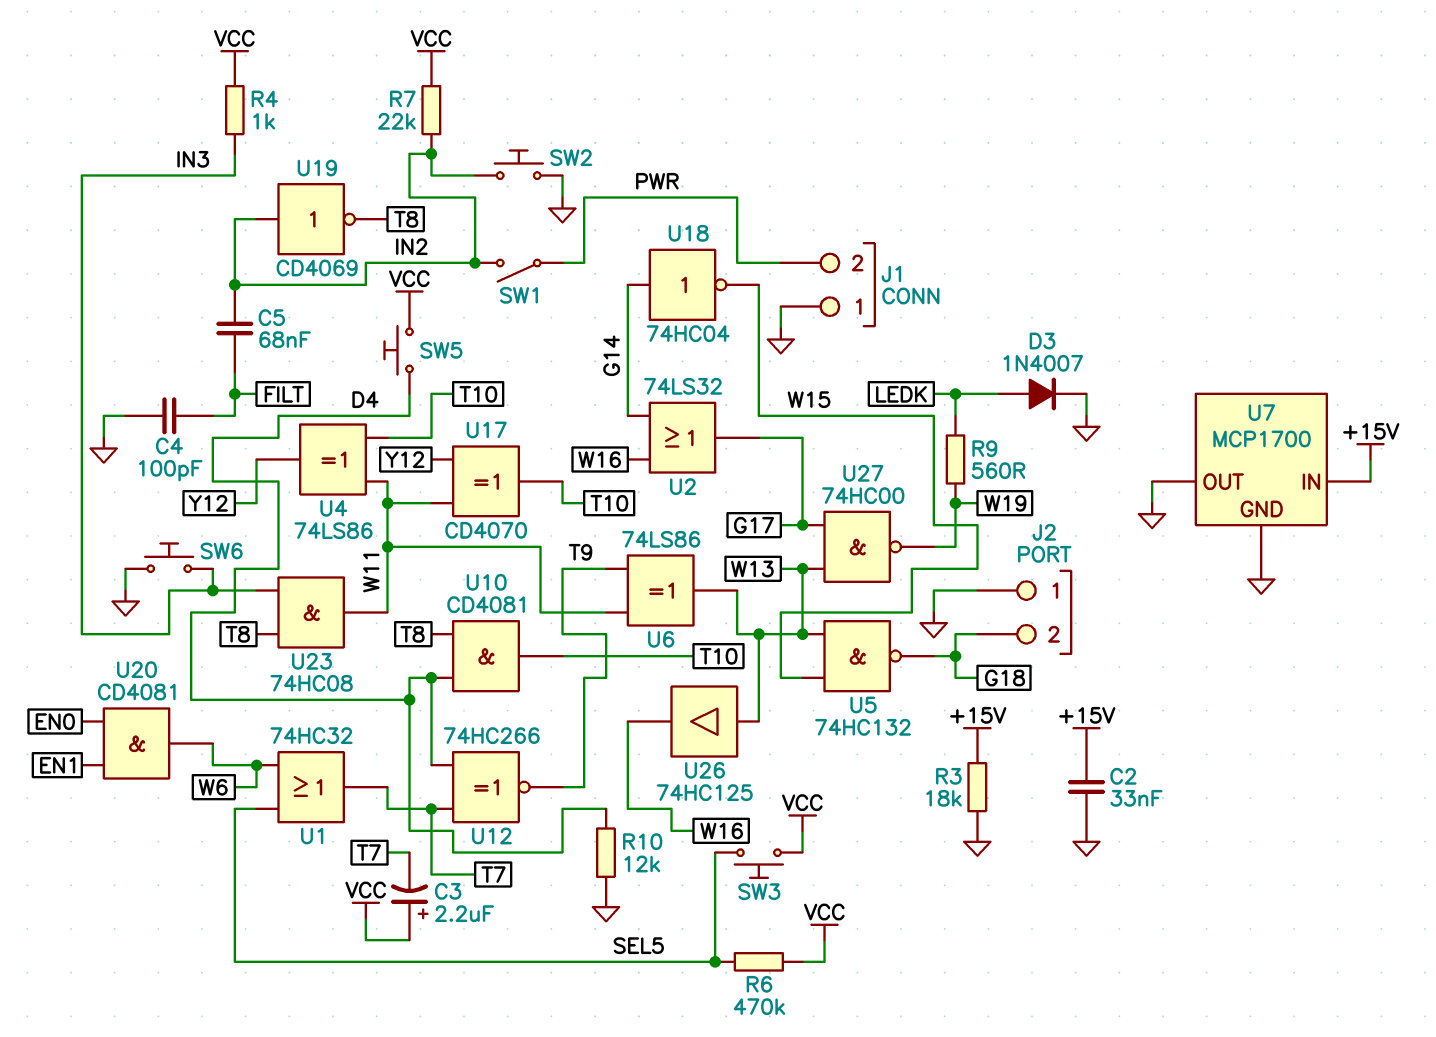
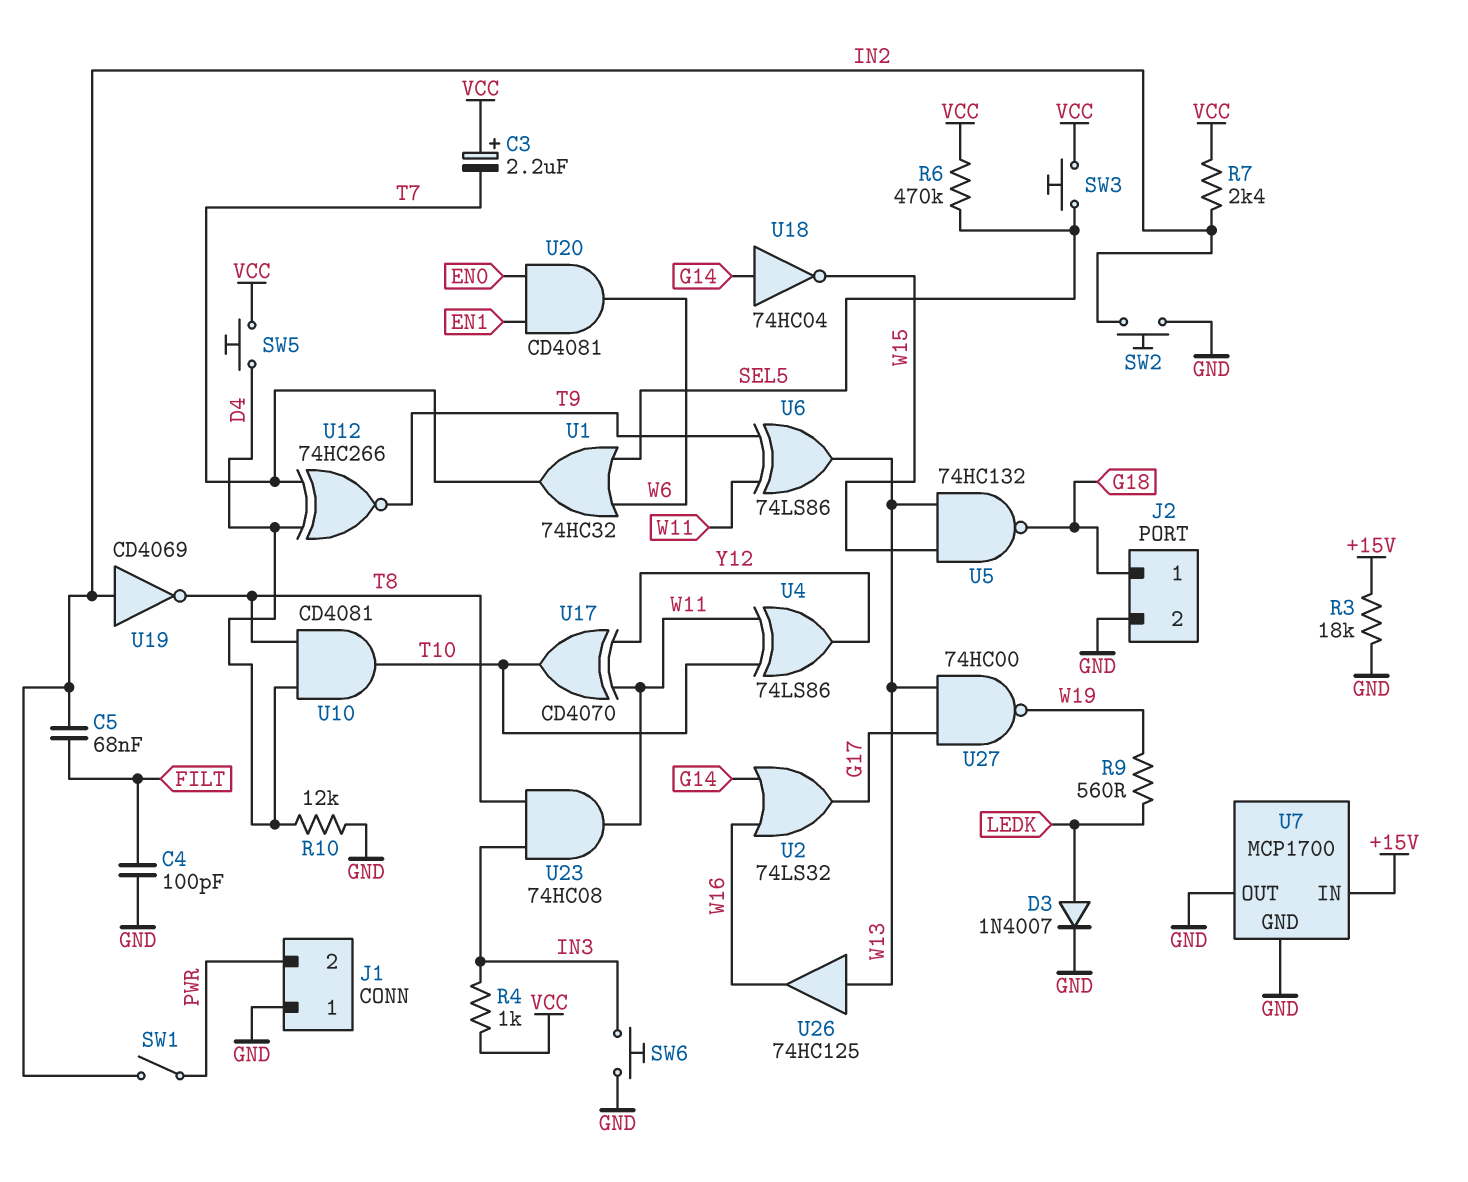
C2: 33nF (+15V, GND) -> none
J2 pin 1: GND -> G18
J2 pin 2: G18 -> GND
R7: 22k (IN2, VCC) -> 2.4k (IN2, VCC)

